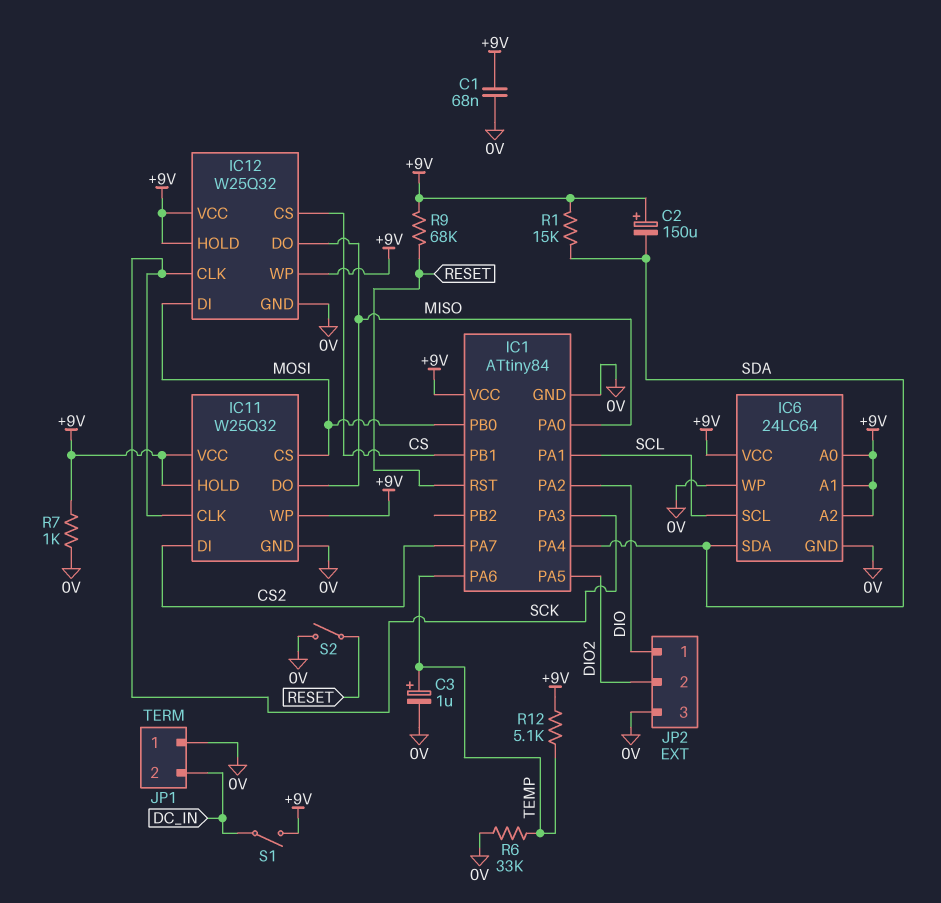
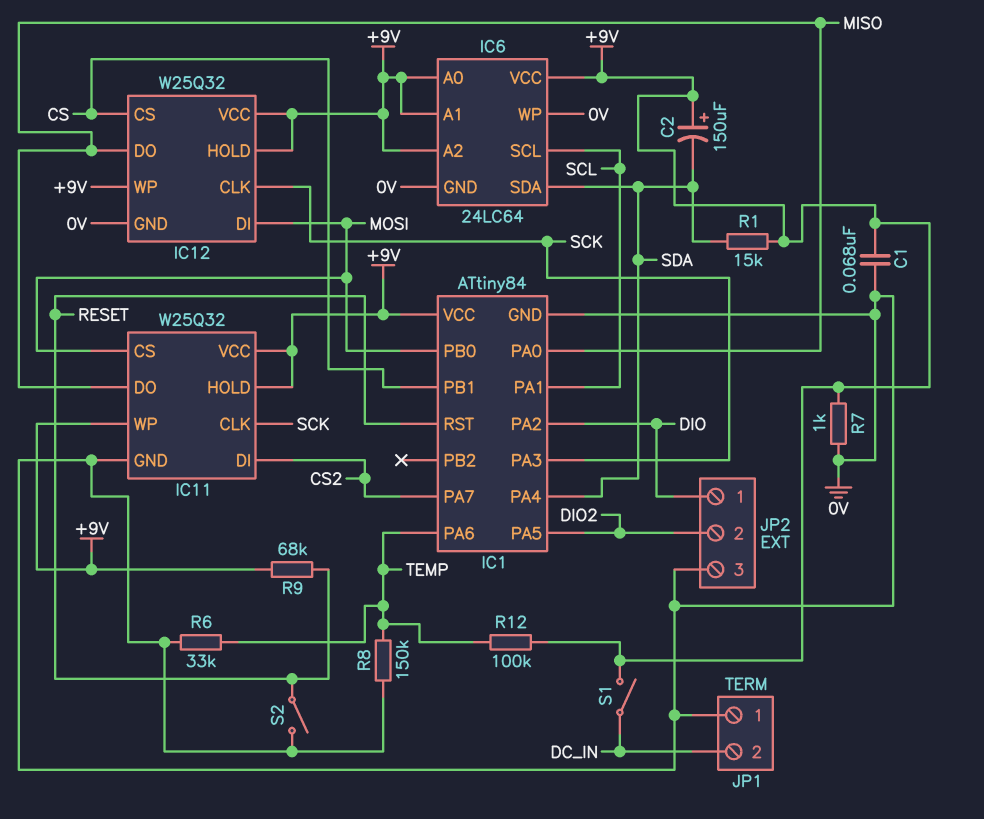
C3: 1uF (plus TEMP, minus 0V) -> none
R8: none -> 150k (0V, TEMP)
R12: 5.1k (+9V, TEMP) -> 100k (+9V, TEMP)

